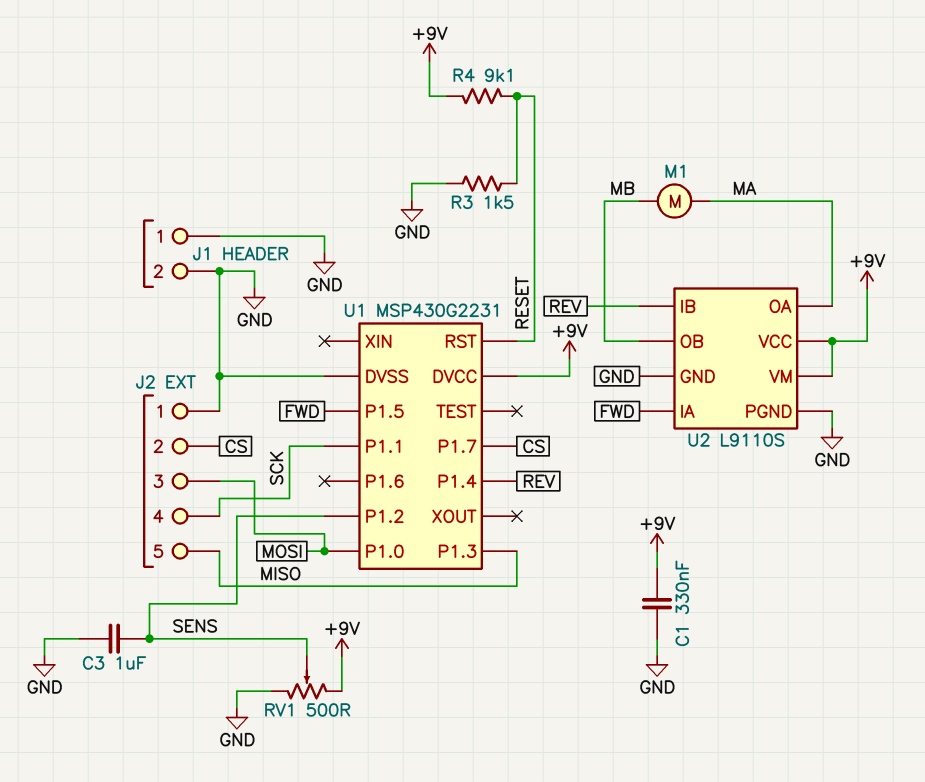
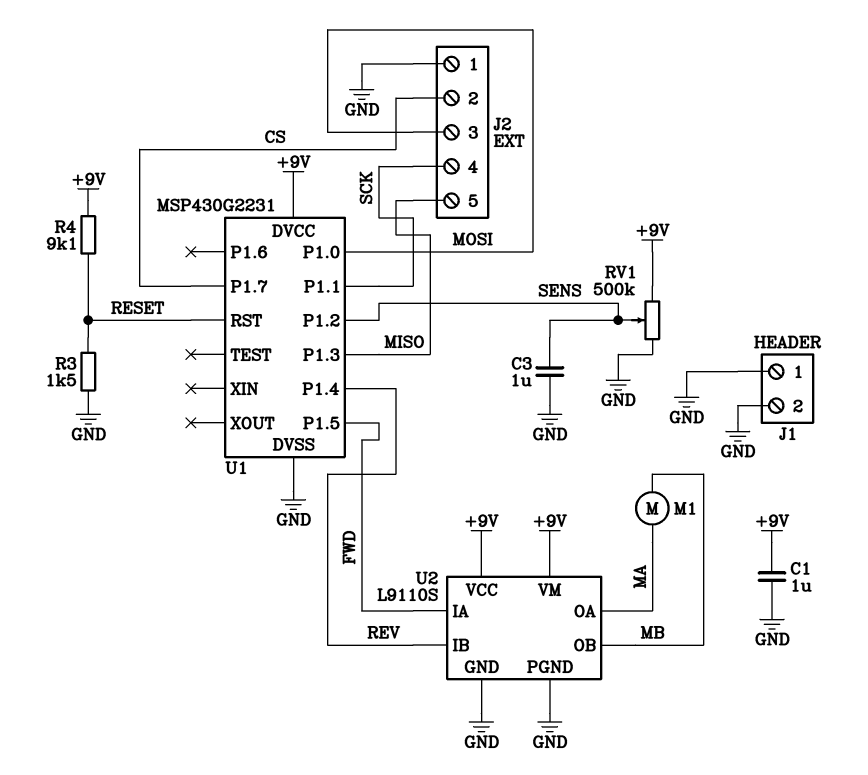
C1: 330nF (+9V, GND) -> 1uF (+9V, GND)
RV1: 500 (+9V, GND, wiper SENS) -> 500k (+9V, GND, wiper SENS)

